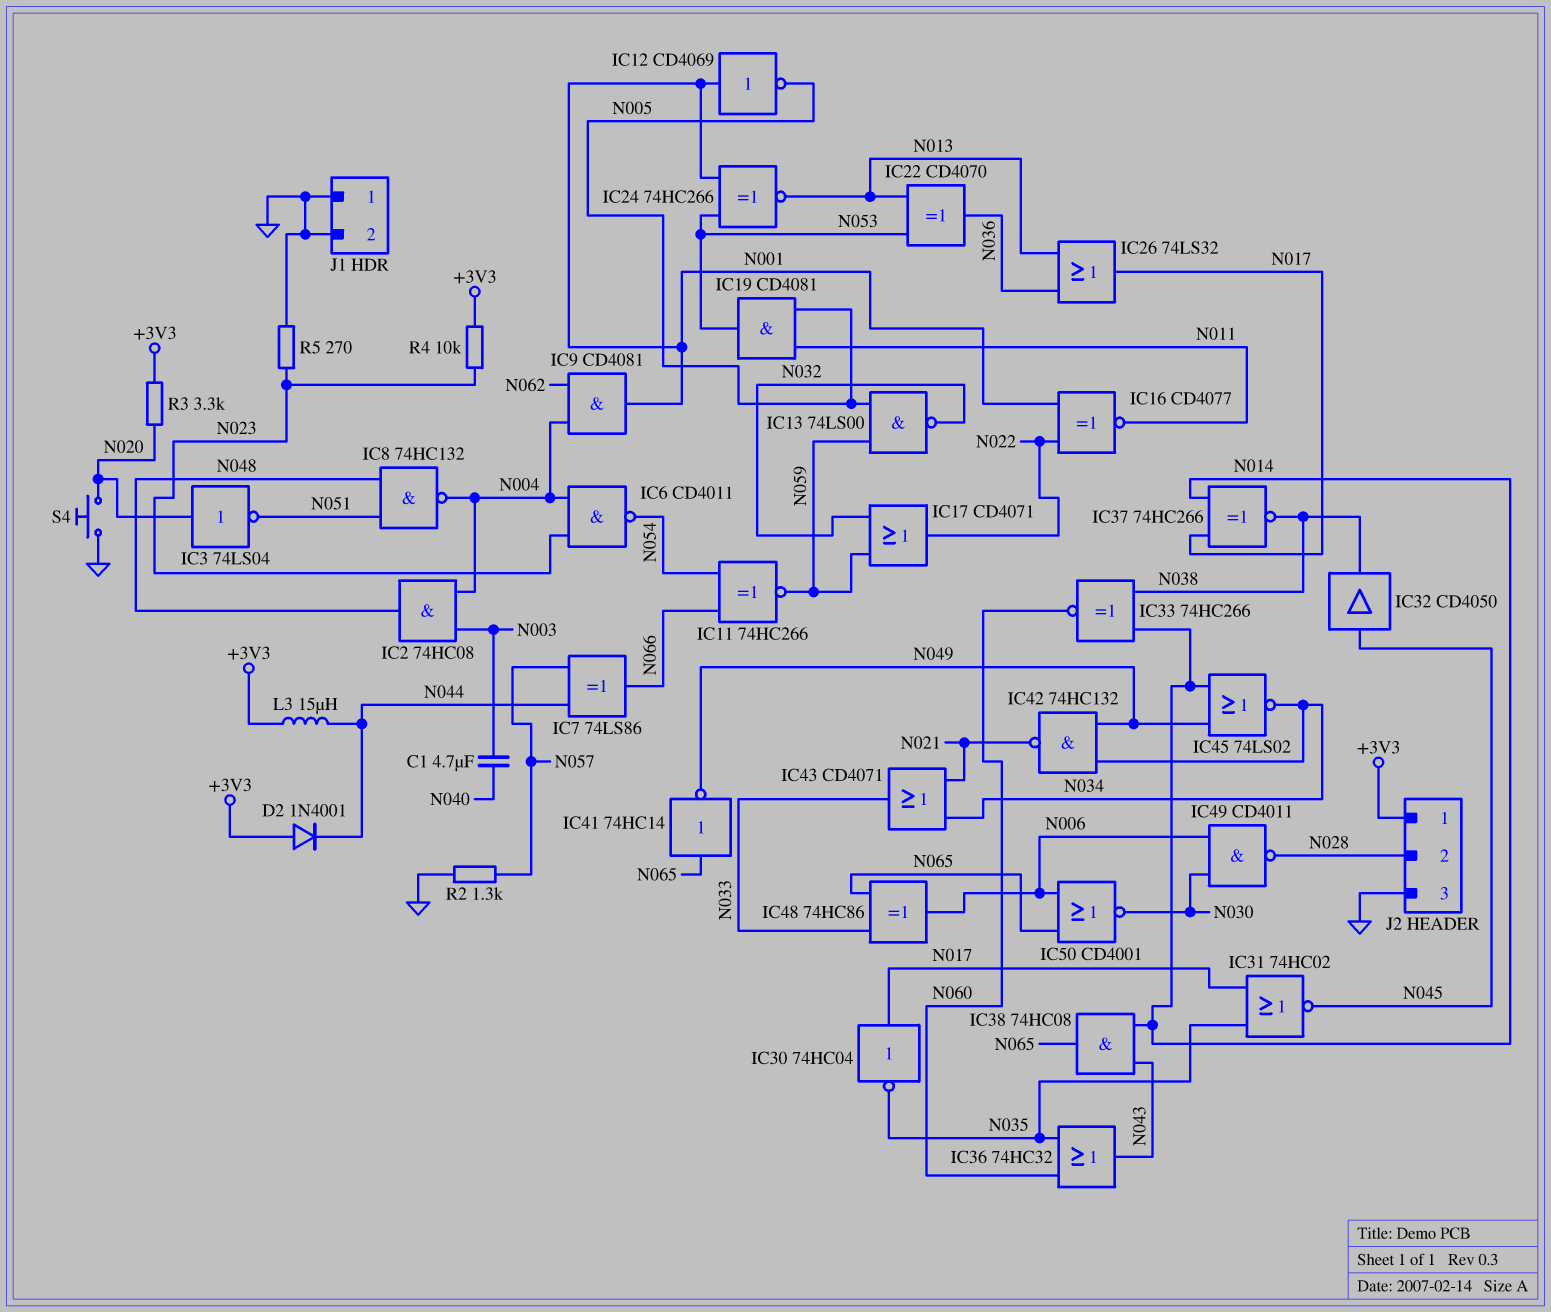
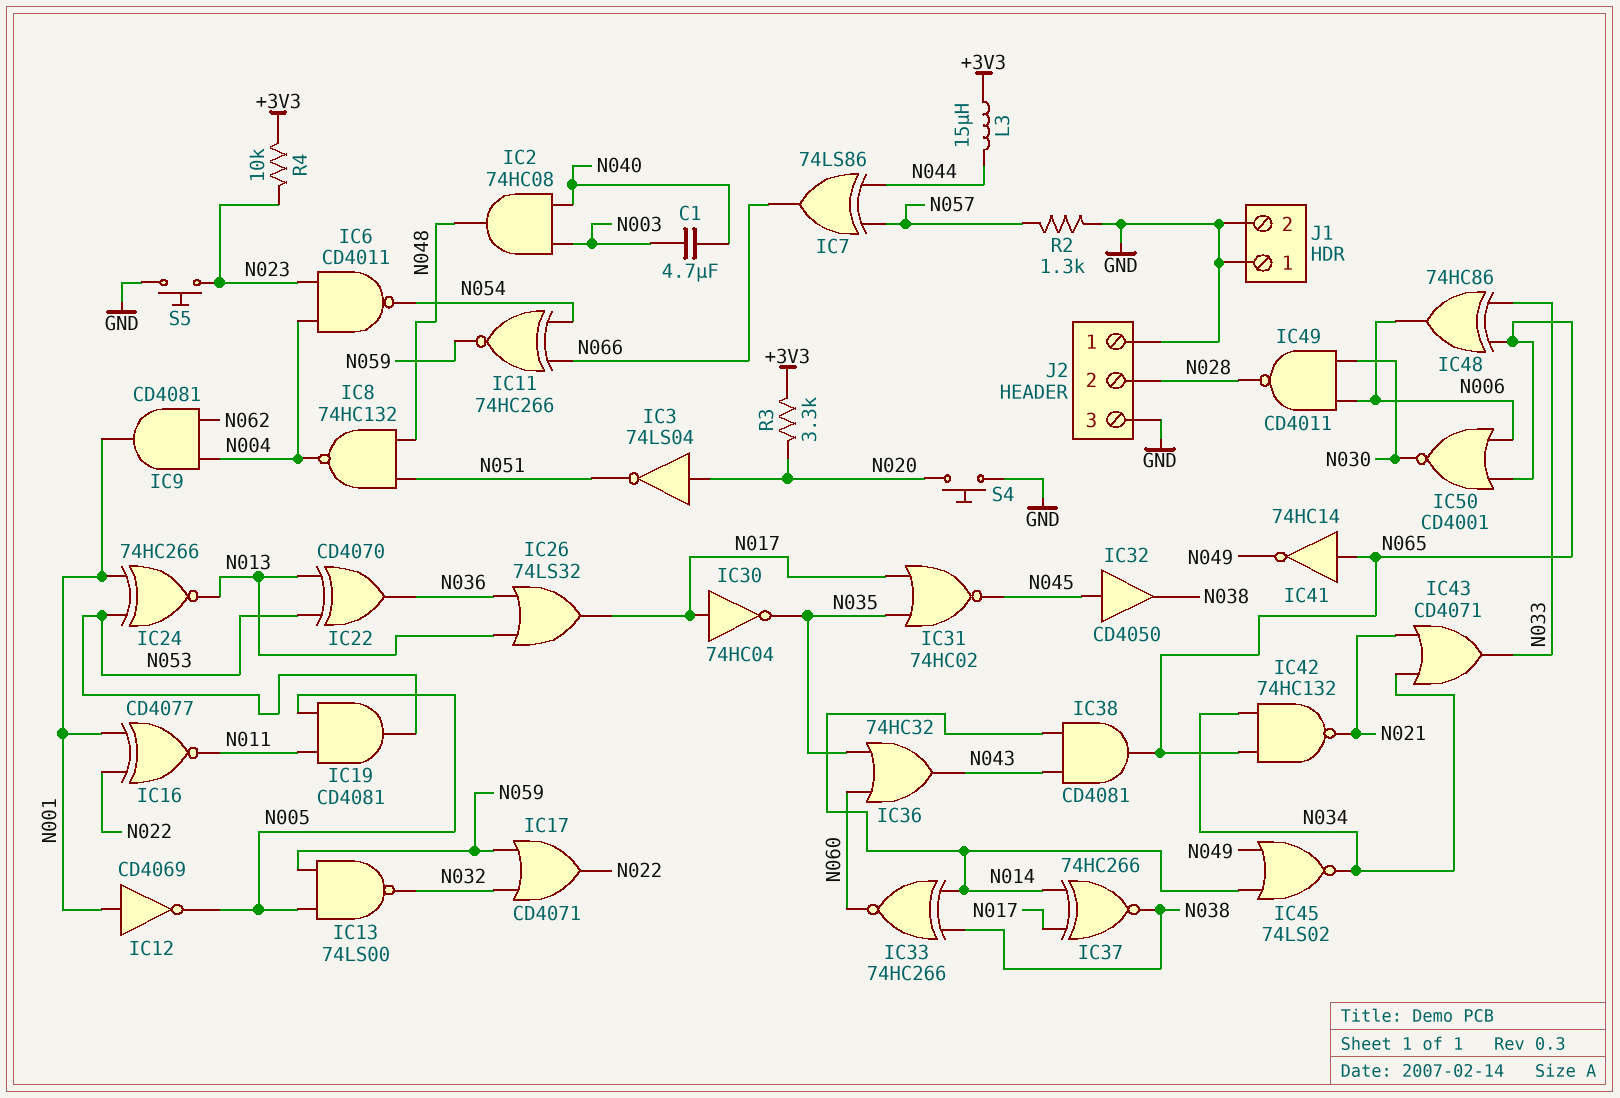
D2: diode 1N4001 (A +3V3, K N044) -> none
IC2: AND 74HC08 (in N003, in N004, out N048) -> AND 74HC08 (in N003, in N040, out N048)
IC38: AND 74HC08 (in N014, in N043, out N065) -> AND CD4081 (in N014, in N043, out N065)
IC42: NAND 74HC132 (in N034, in N049, out N021) -> NAND 74HC132 (in N034, in N065, out N021)
J2 pin 1: +3V3 -> GND
R5: 270 (GND, N023) -> none
S5: none -> button (GND, N023)

